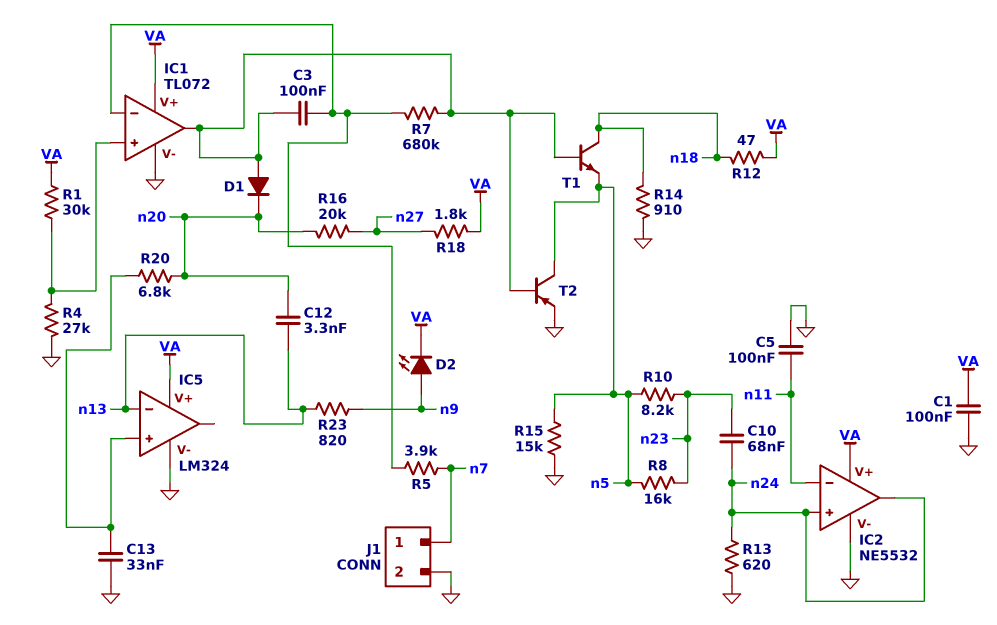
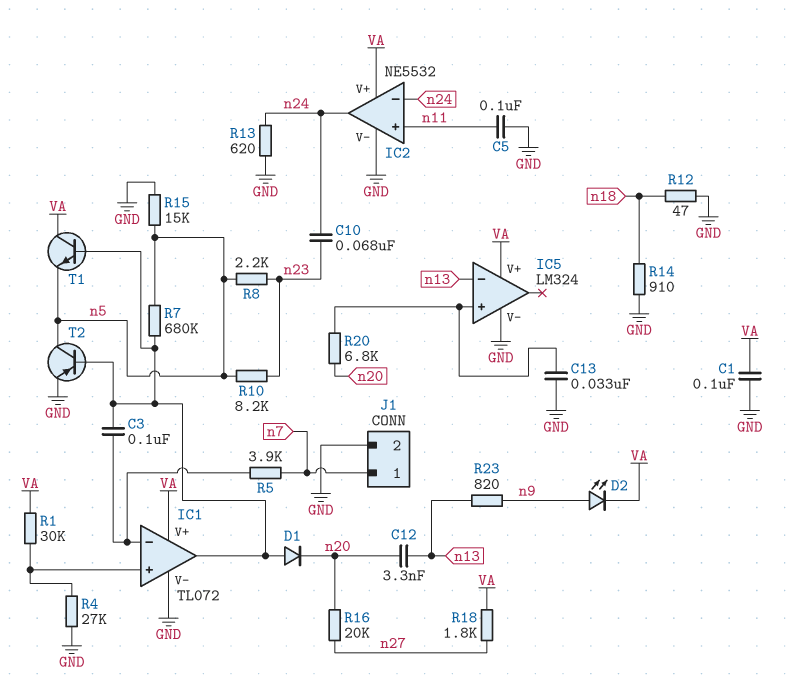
IC2 pin in+: n24 -> n11
IC2 pin in-: n11 -> n24
R7: 680k (IC1/in-, IC1/out) -> 680k (IC1/out, n5)
R8: 16k (n5, n23) -> 2.2k (n5, n23)
R12: 47 (VA, n18) -> 47 (GND, n18)
T1: NPN (B IC1/out, C n18, E n5) -> NPN (B IC1/out, C VA, E n5)

